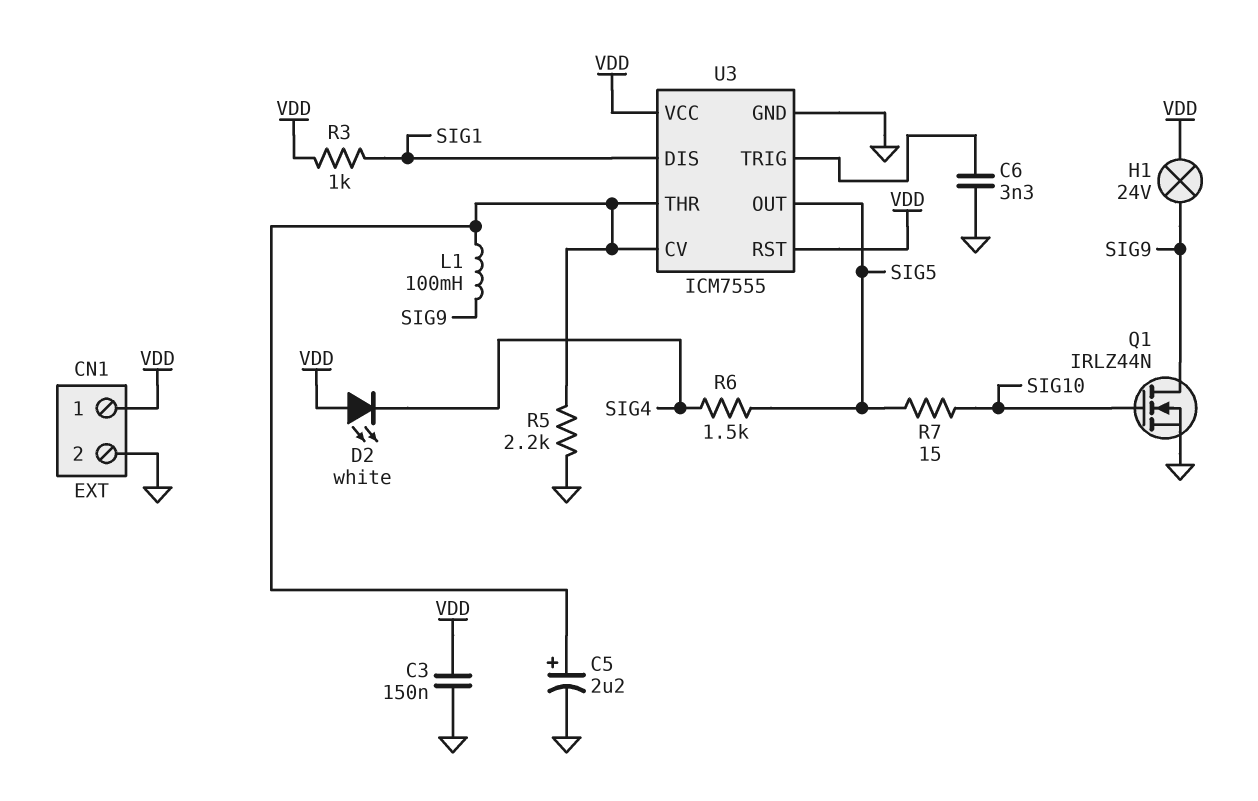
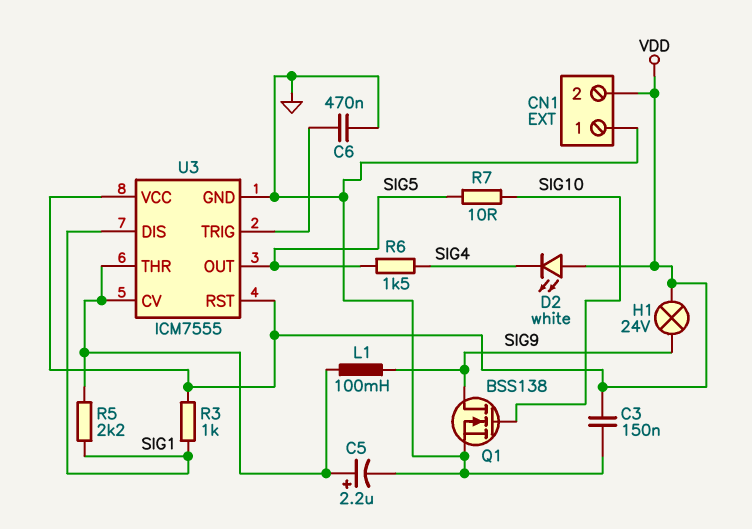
C6: 3.3nF (GND, U3/TRIG) -> 470nF (GND, U3/TRIG)
CN1 pin 1: VDD -> GND
CN1 pin 2: GND -> VDD
Q1: NMOS IRLZ44N (G SIG10, D SIG9, S GND) -> NMOS BSS138 (G SIG10, D SIG9, S GND)
R5: 2.2k (GND, U3/CV) -> 2.2k (SIG1, U3/CV)
R7: 15 (SIG5, SIG10) -> 10 (SIG5, SIG10)

